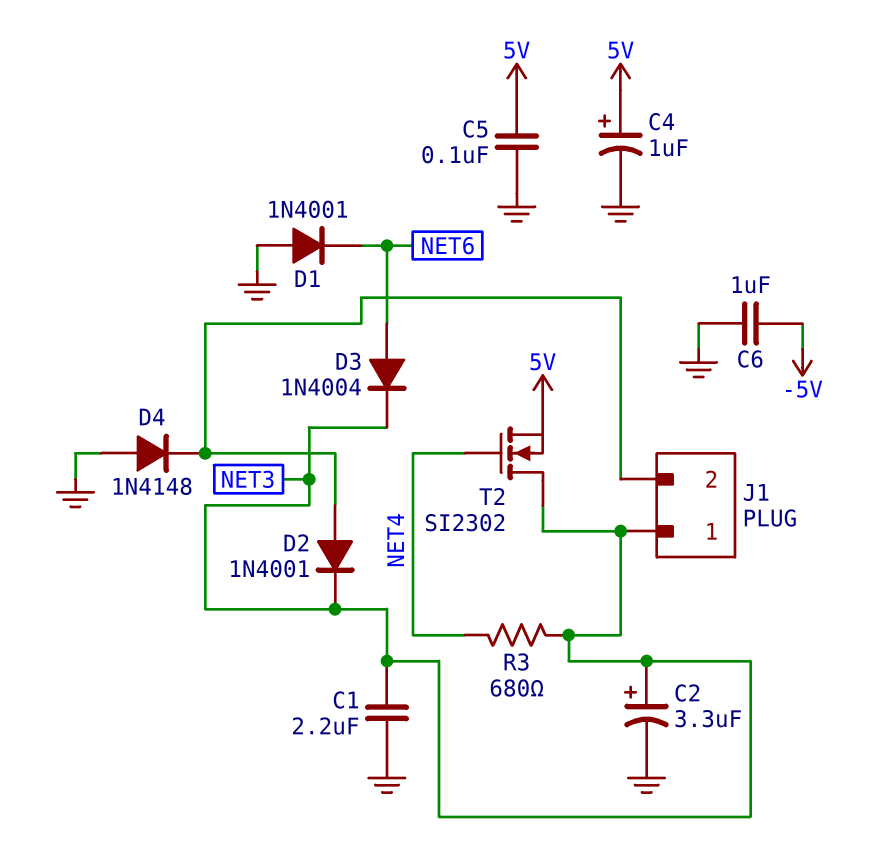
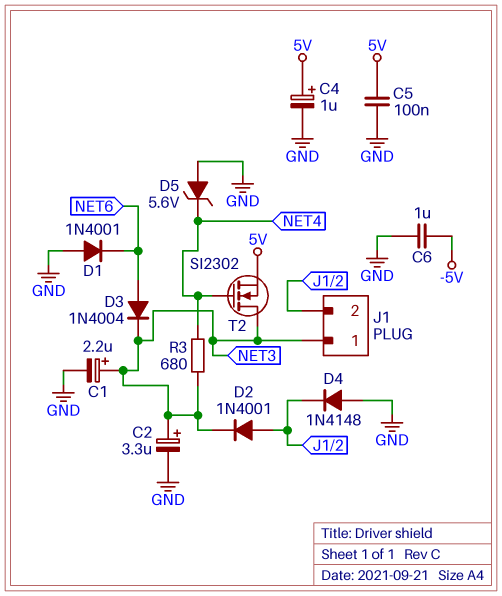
C1: 2.2uF (GND, NET3) -> 2.2uF (plus NET3, minus GND)
D5: none -> zener 5.6V (A GND, K NET4)

